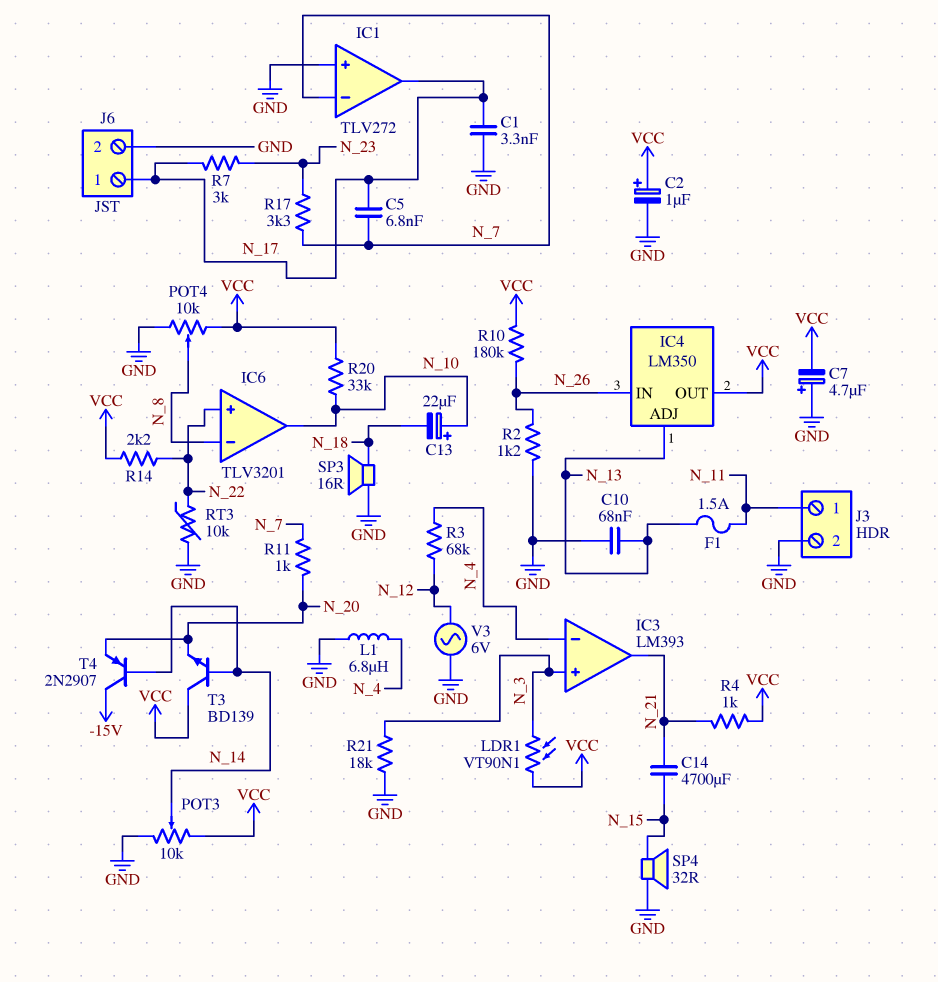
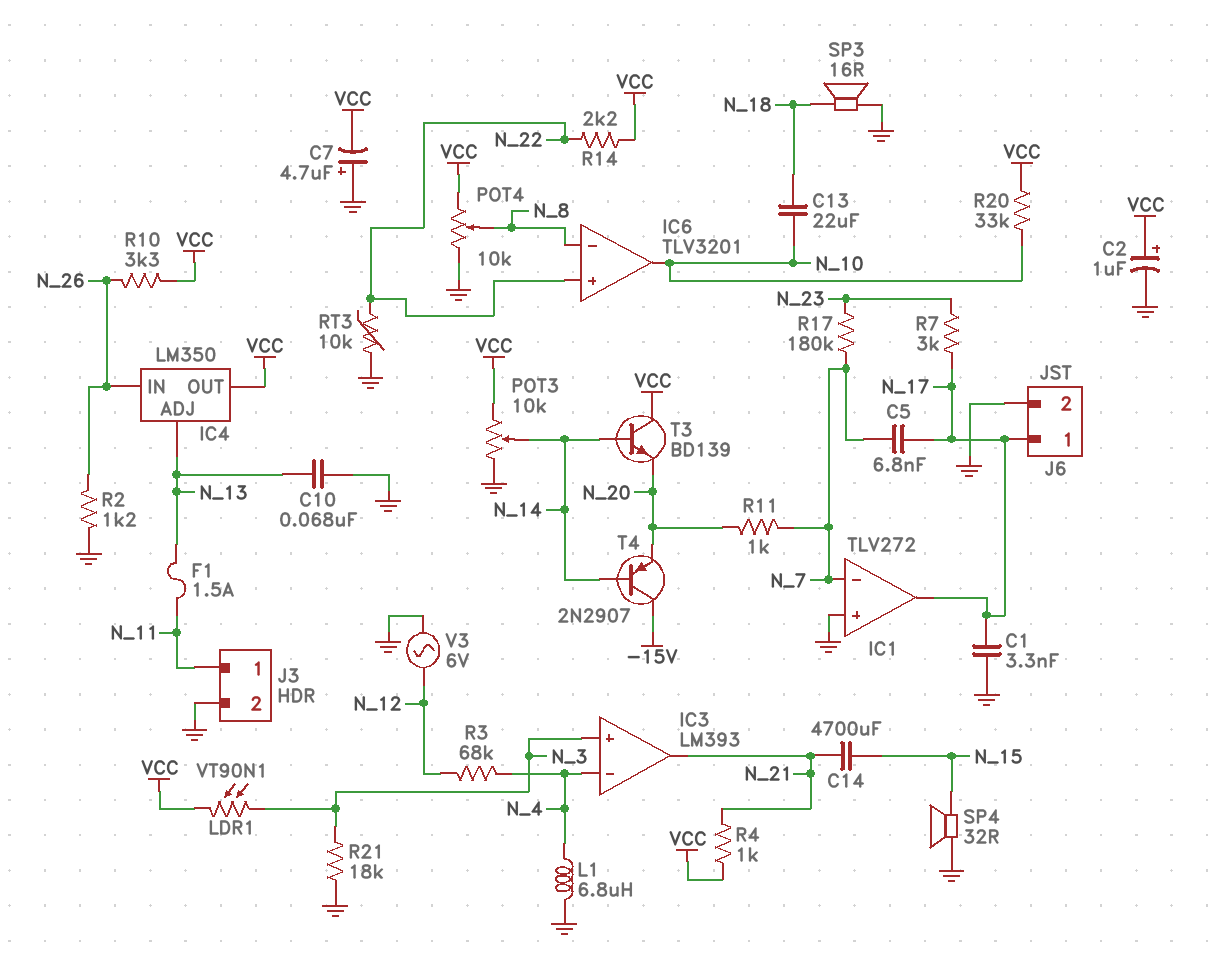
C13: 22uF (plus N_10, minus N_18) -> 22uF (N_10, N_18)
R10: 180k (N_26, VCC) -> 3.3k (N_26, VCC)
R17: 3.3k (N_7, N_23) -> 180k (N_7, N_23)

